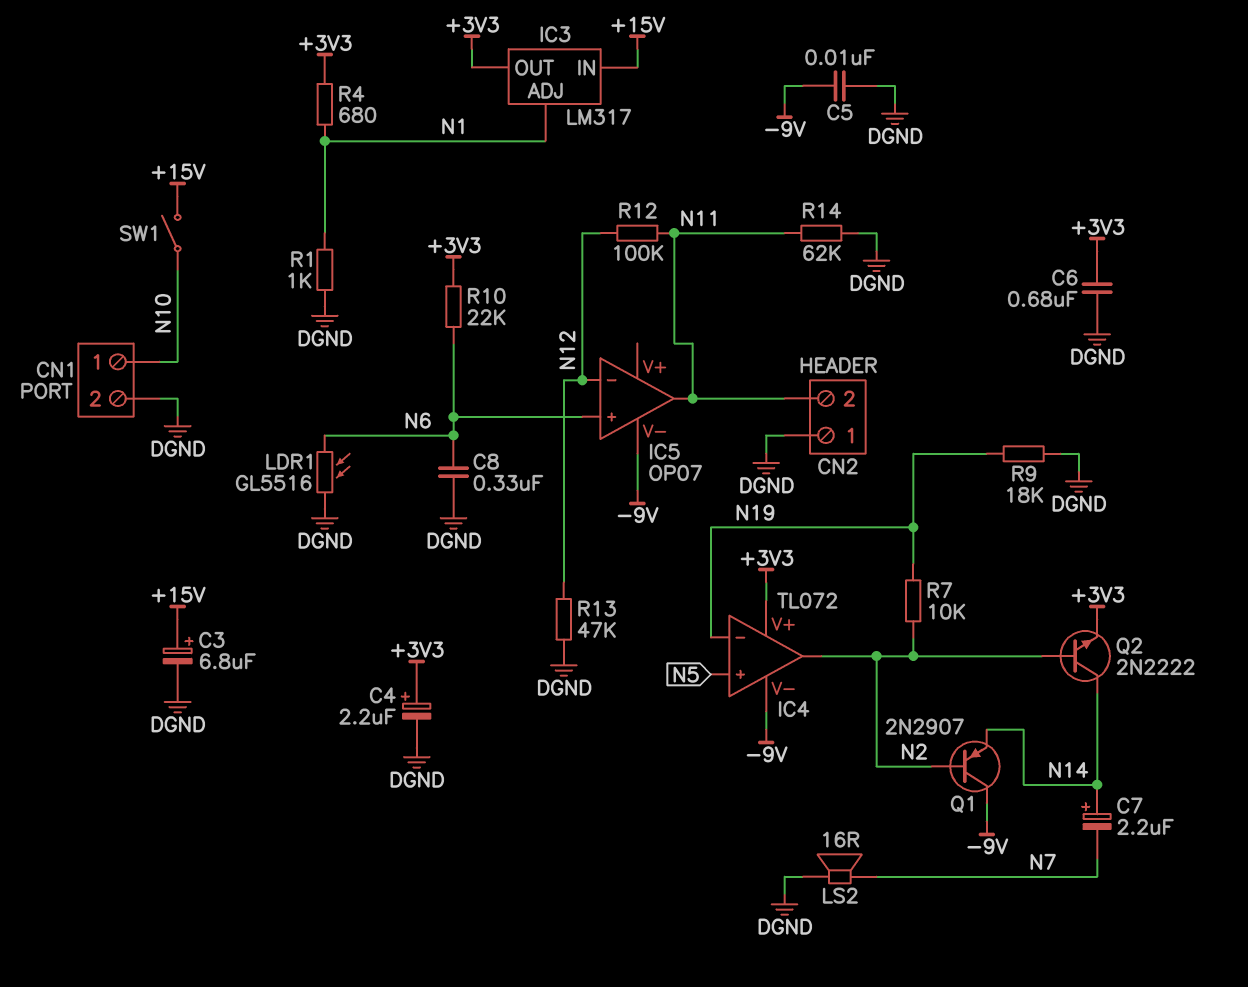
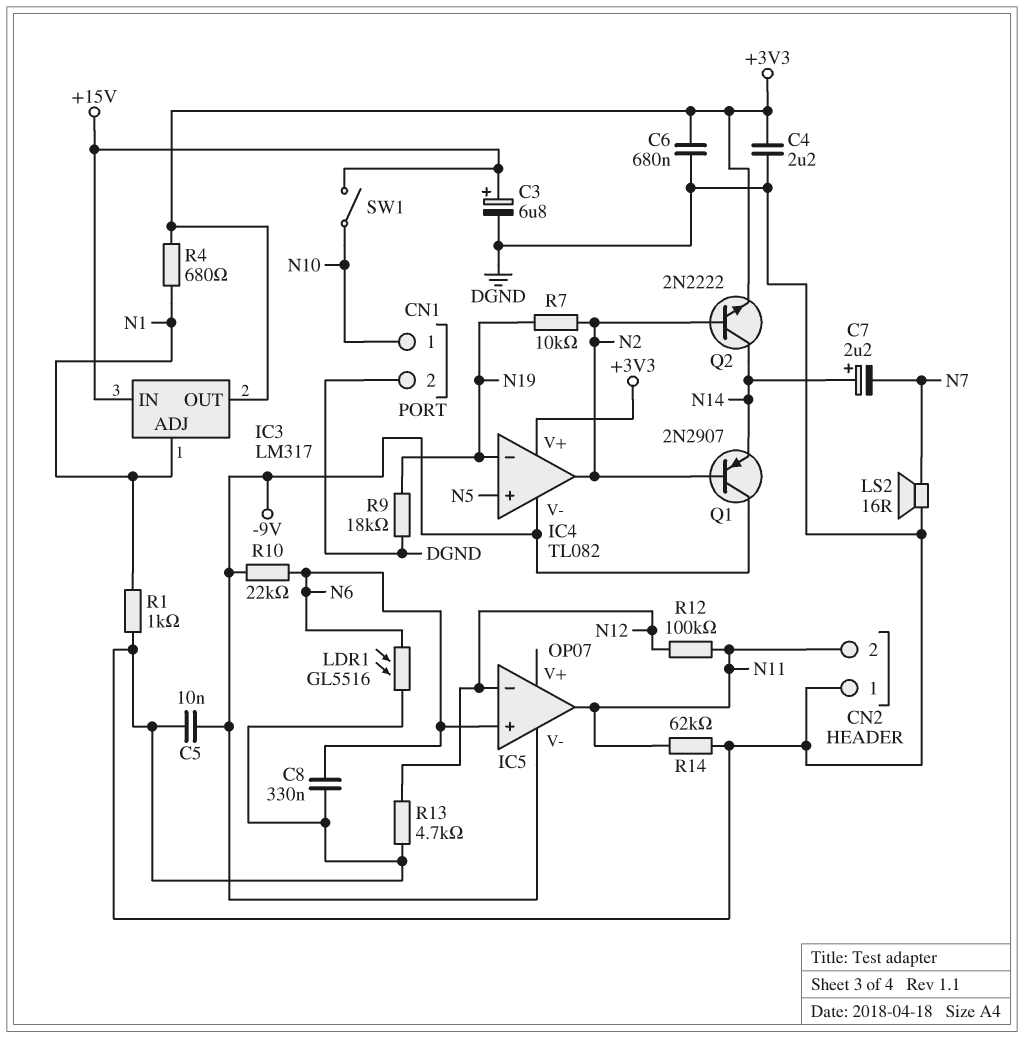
C4: 2.2uF (plus +3V3, minus DGND) -> 2.2uF (+3V3, DGND)
IC4: TL072 -> TL082
R10: 22k (+3V3, N6) -> 22k (-9V, N6)
R13: 47k (DGND, N12) -> 4.7k (DGND, N12)

